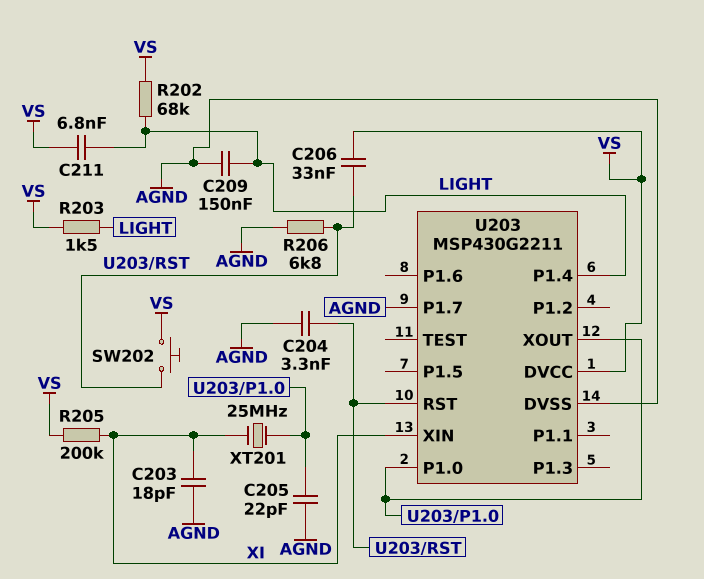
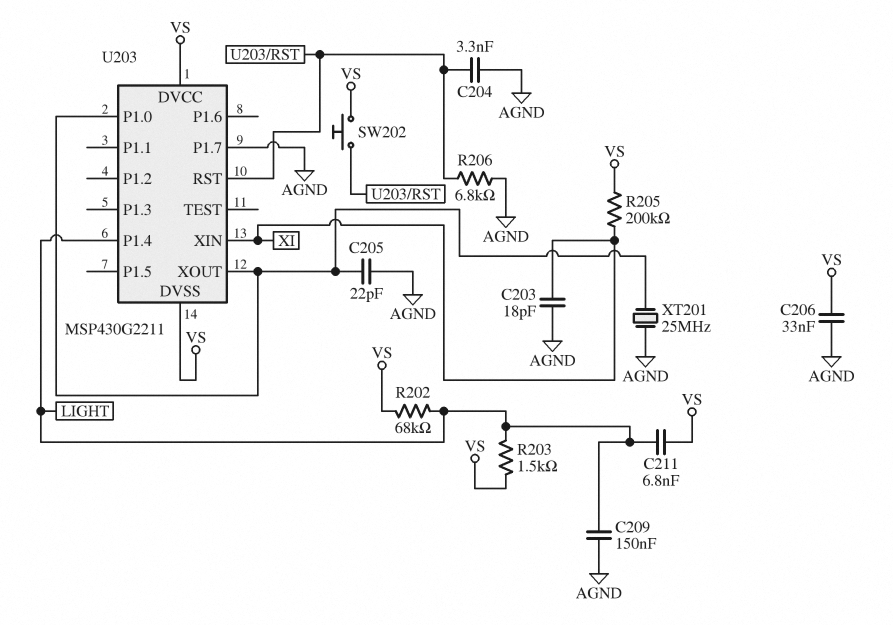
C206: 33nF (U203/RST, VS) -> 33nF (AGND, VS)
U203 pin DVSS: AGND -> VS
XT201: 25MHz (U203/P1.0, XI) -> 25MHz (AGND, U203/P1.0)

